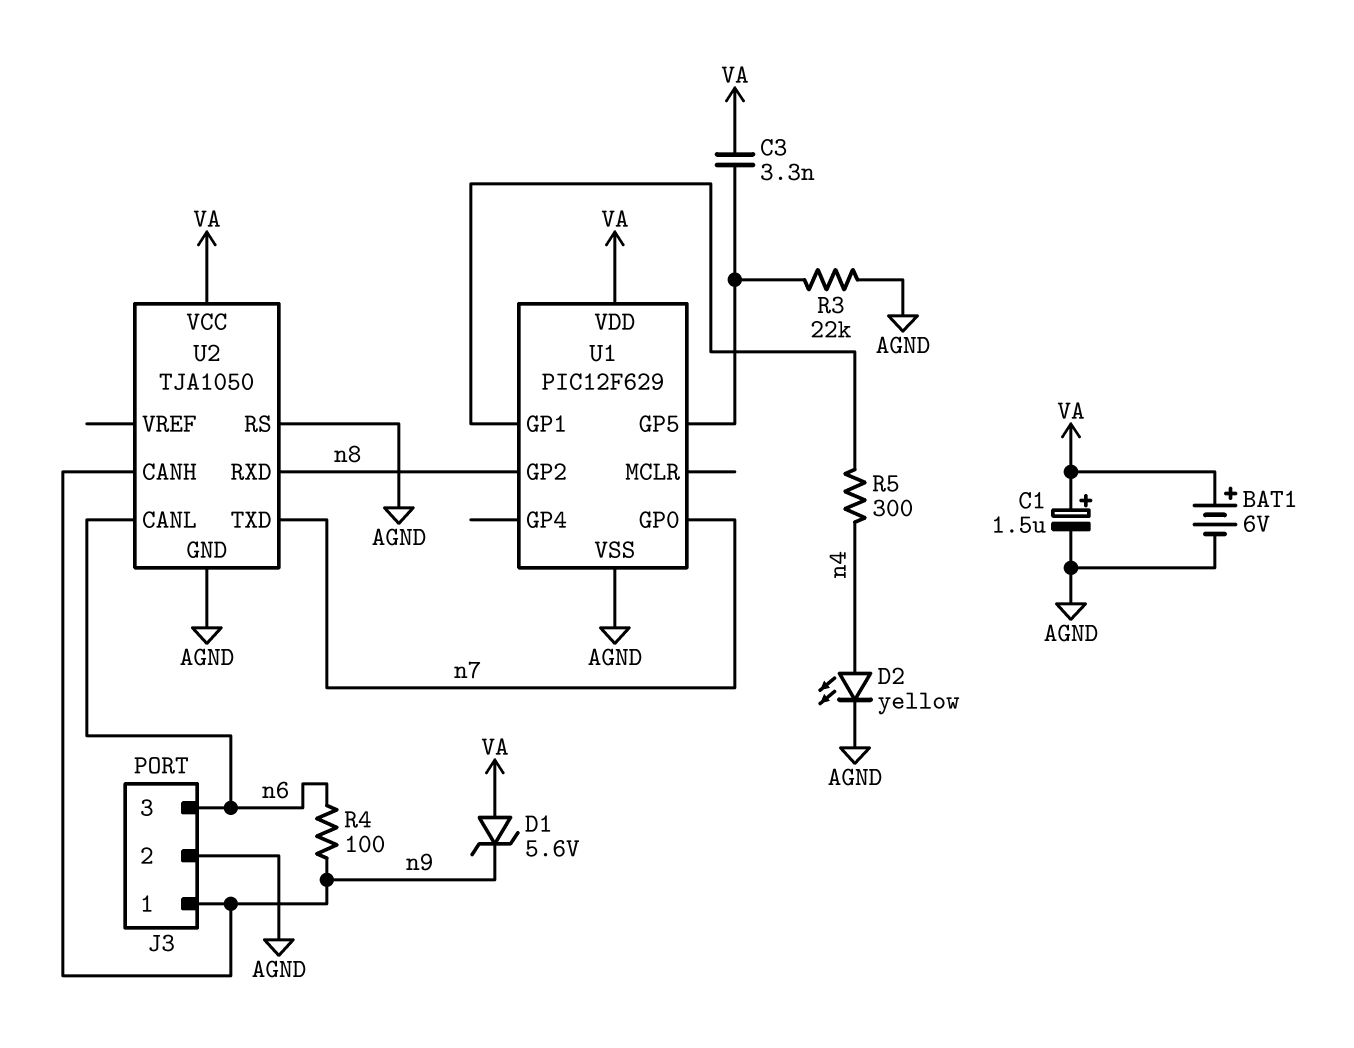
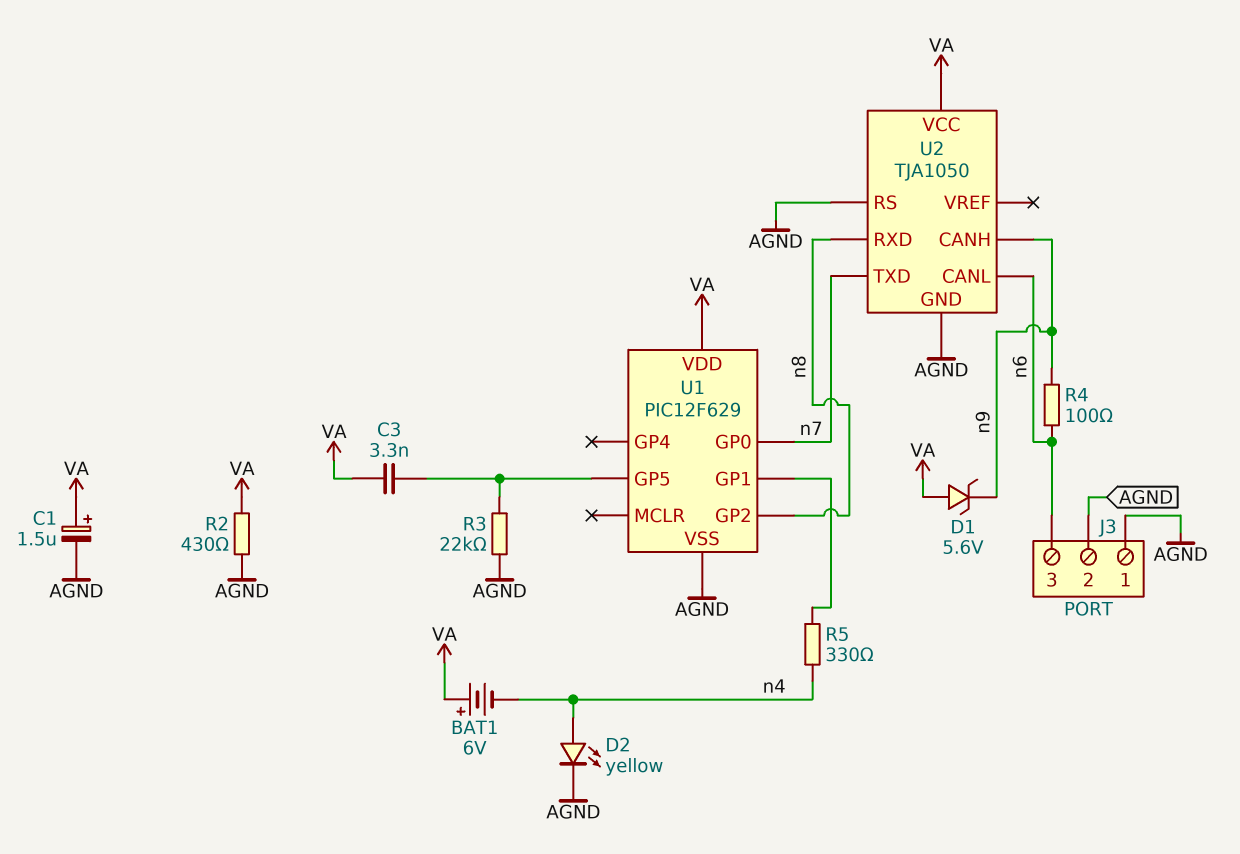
BAT1: 6V (plus VA, minus AGND) -> 6V (plus VA, minus n4)
J3 pin 1: n9 -> AGND
R2: none -> 430 (AGND, VA)
R5: 300 (U1/GP1, n4) -> 330 (U1/GP1, n4)

